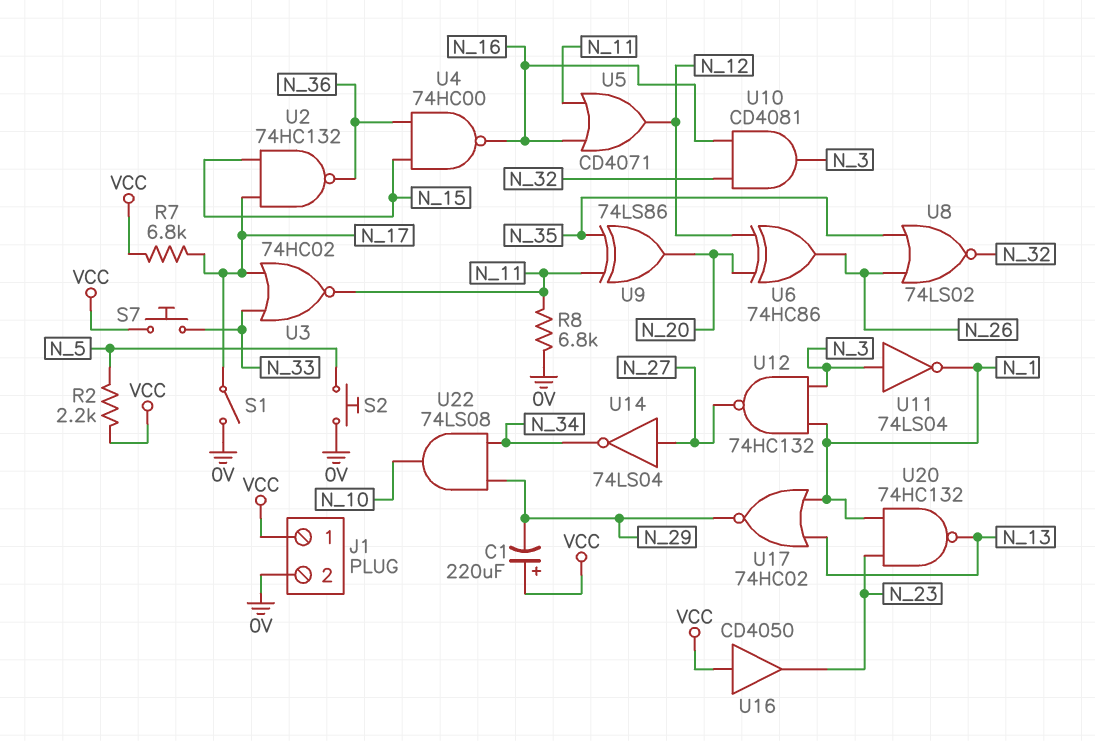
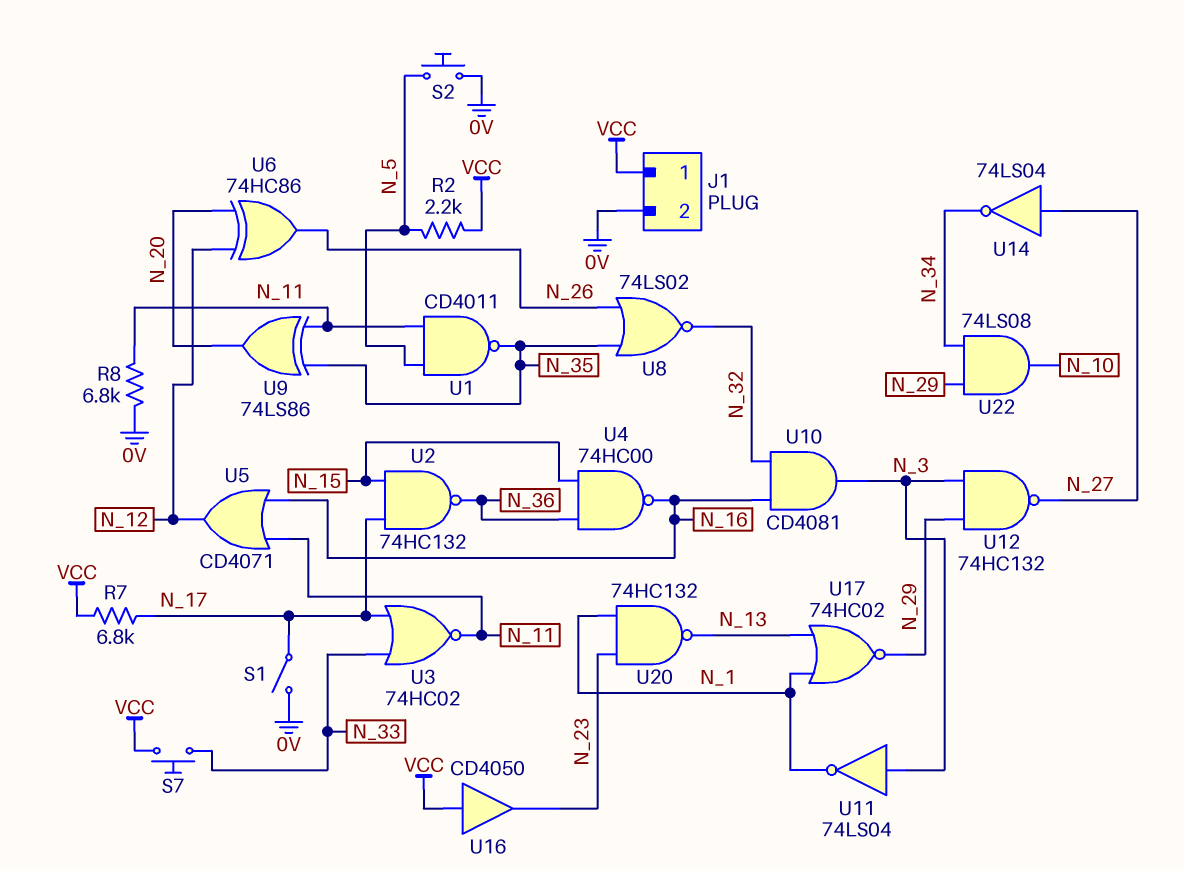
C1: 220uF (plus VCC, minus N_29) -> none
U1: none -> NAND CD4011 (in N_5, in N_11, out N_35)
U12: NAND 74HC132 (in N_1, in N_3, out N_27) -> NAND 74HC132 (in N_3, in N_29, out N_27)

